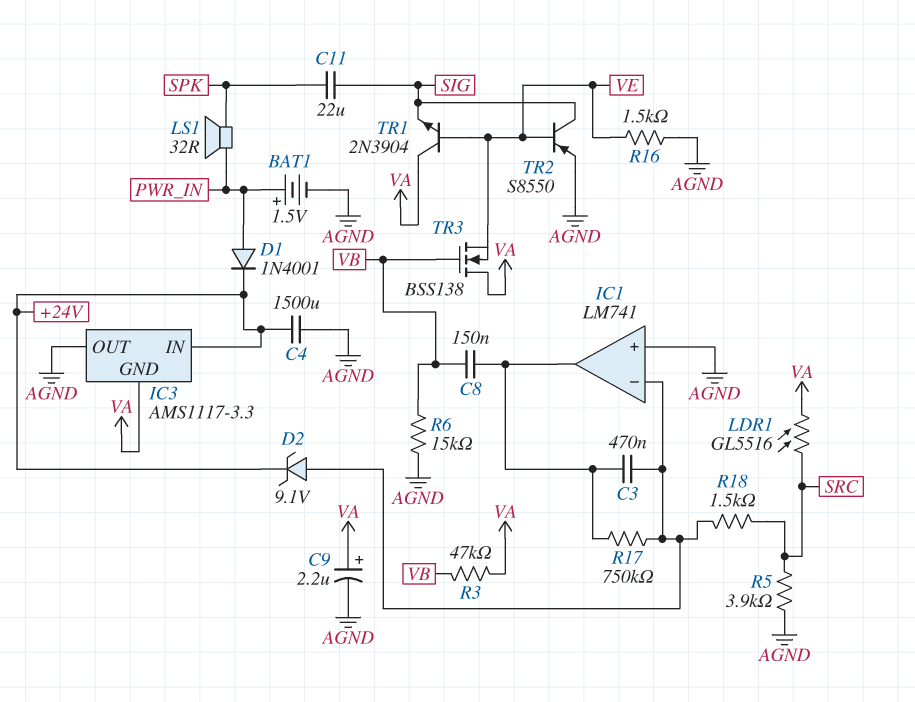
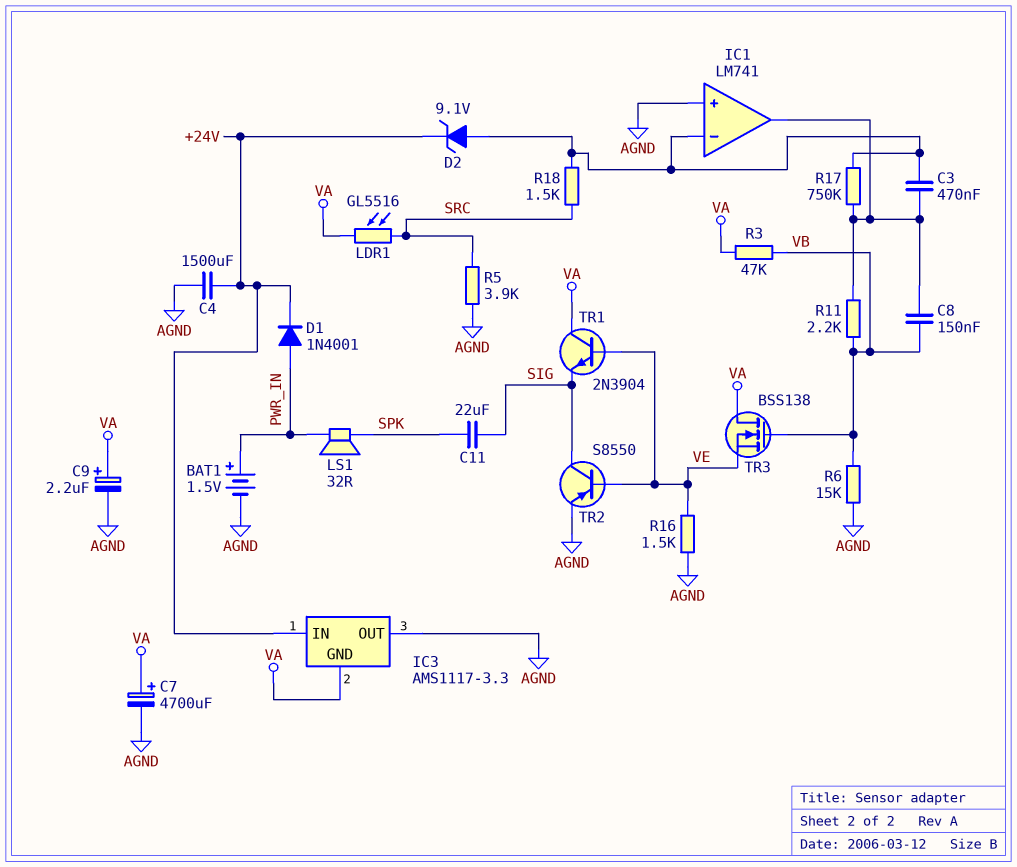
C7: none -> 4700uF (plus VA, minus AGND)
R11: none -> 2.2k (IC1/out, VB)

